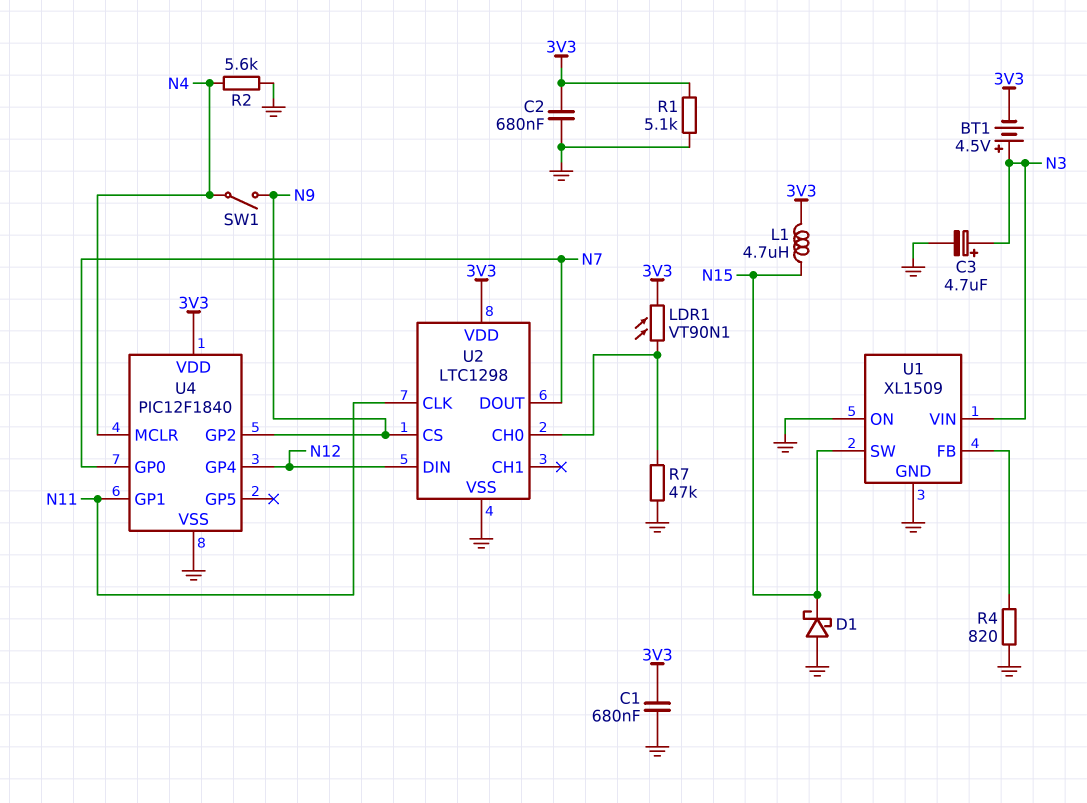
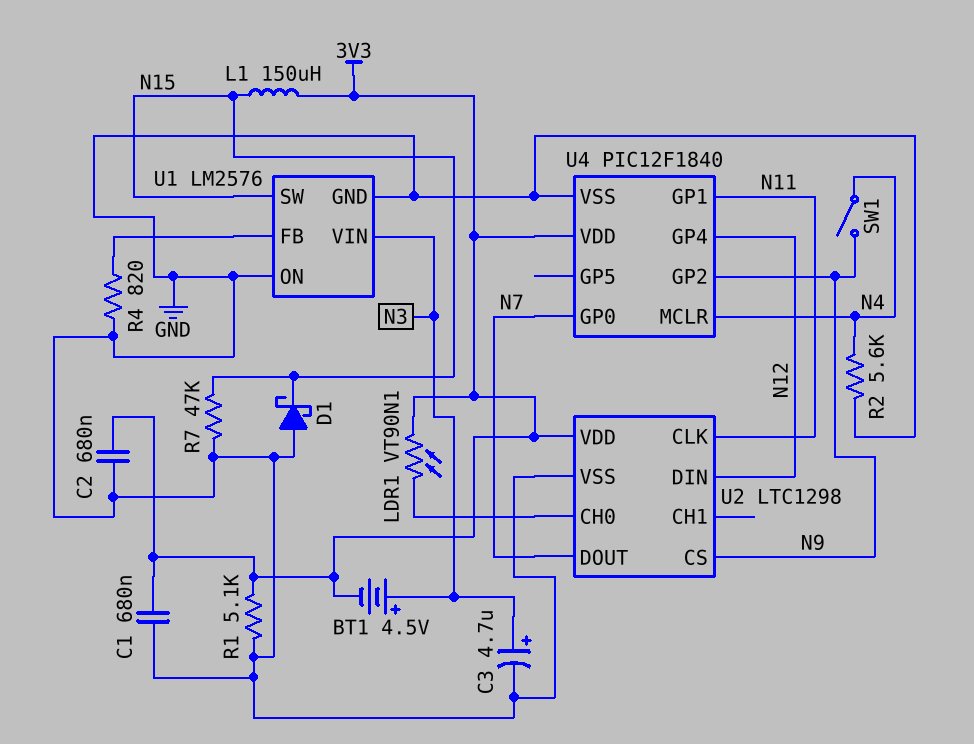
L1: 4.7uH (3V3, N15) -> 150uH (3V3, N15)
R7: 47k (GND, U2/CH0) -> 47k (GND, N15)
U1: XL1509 -> LM2576

